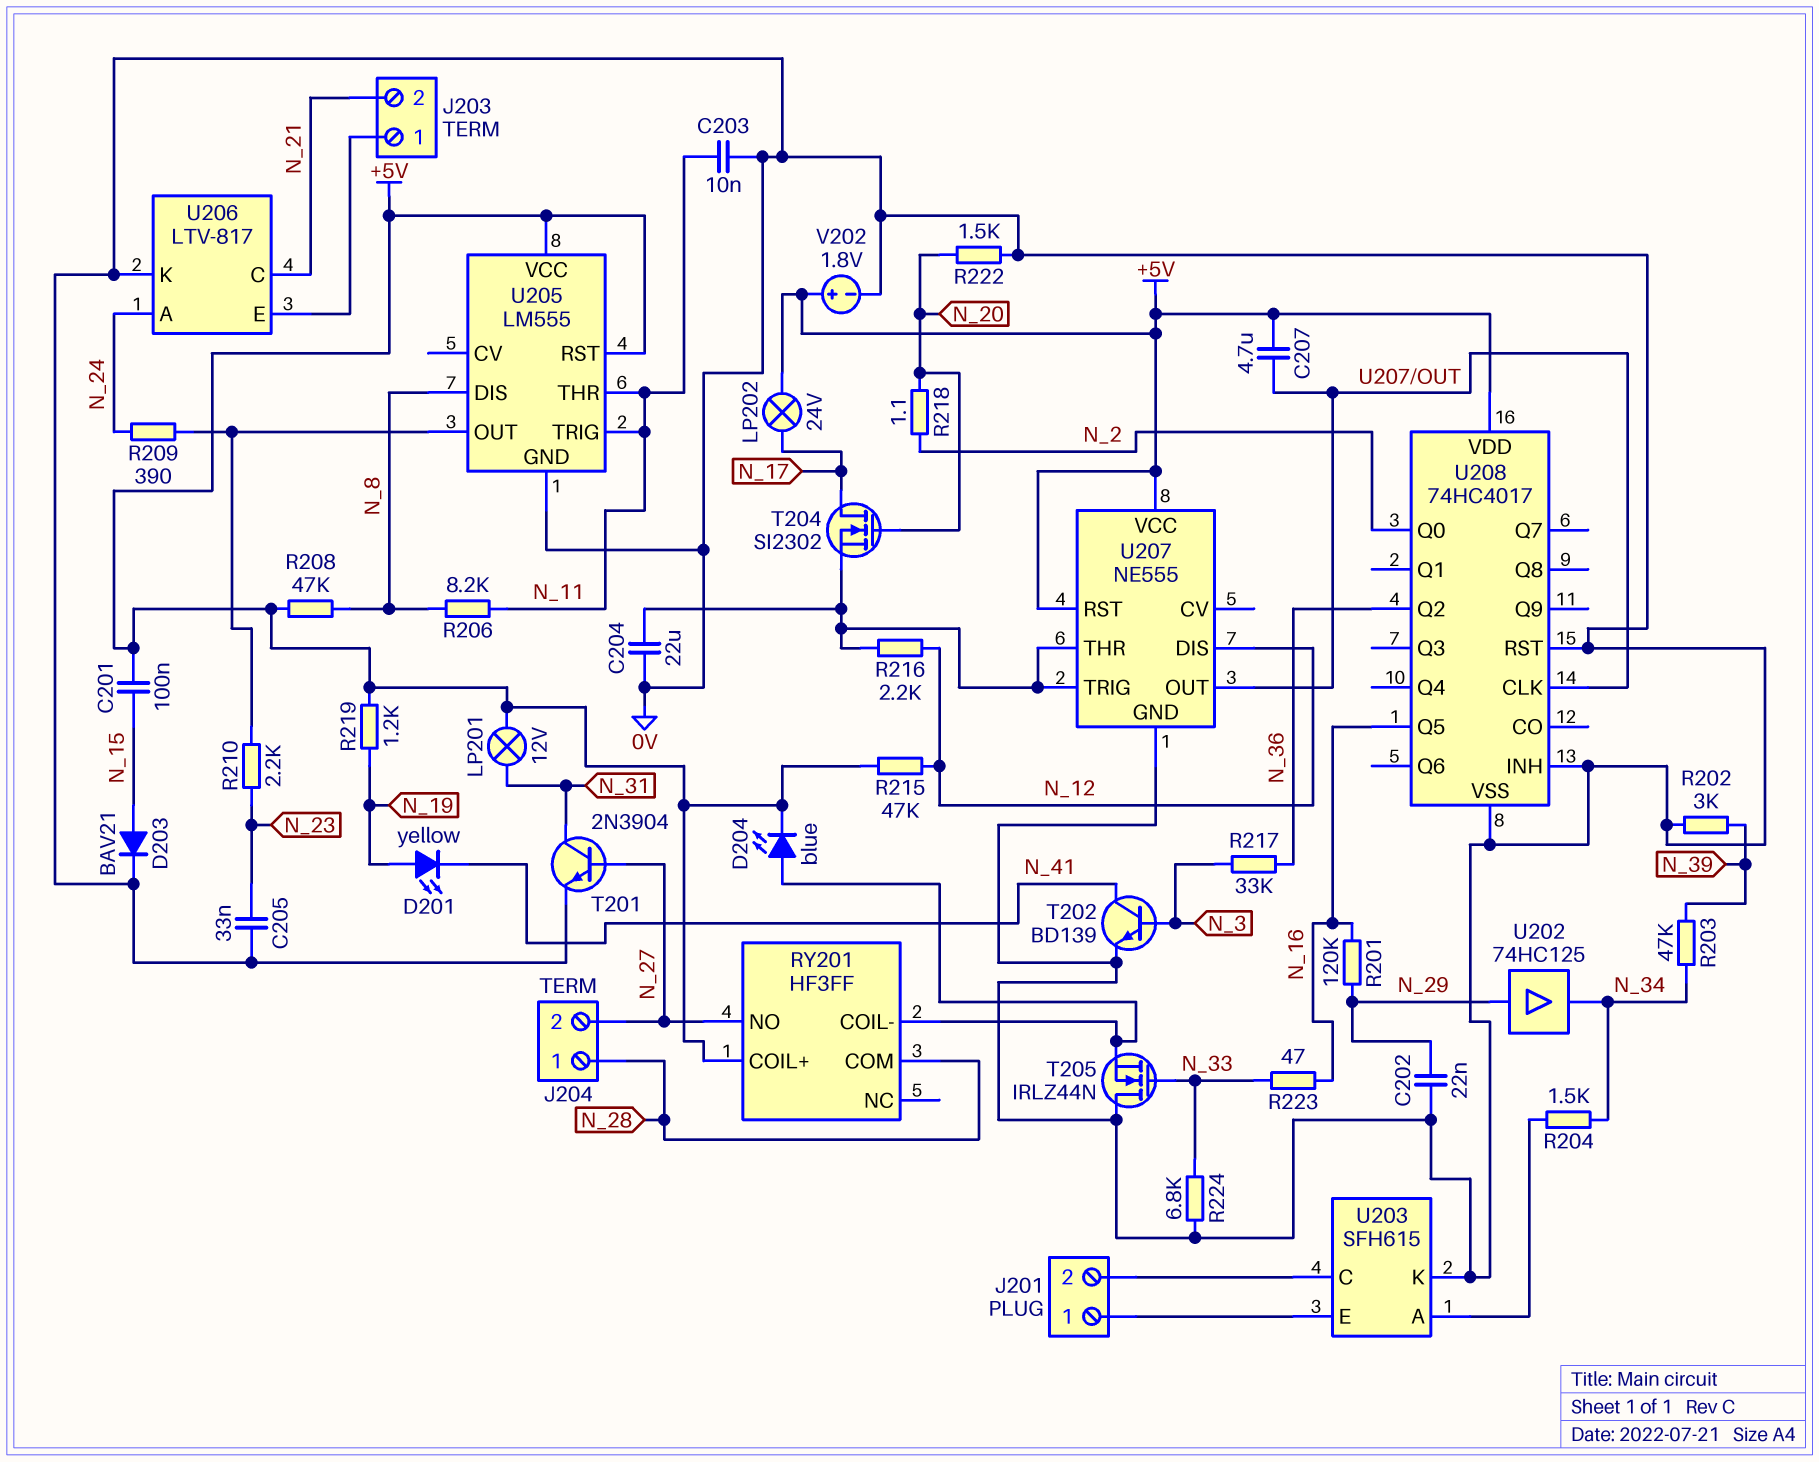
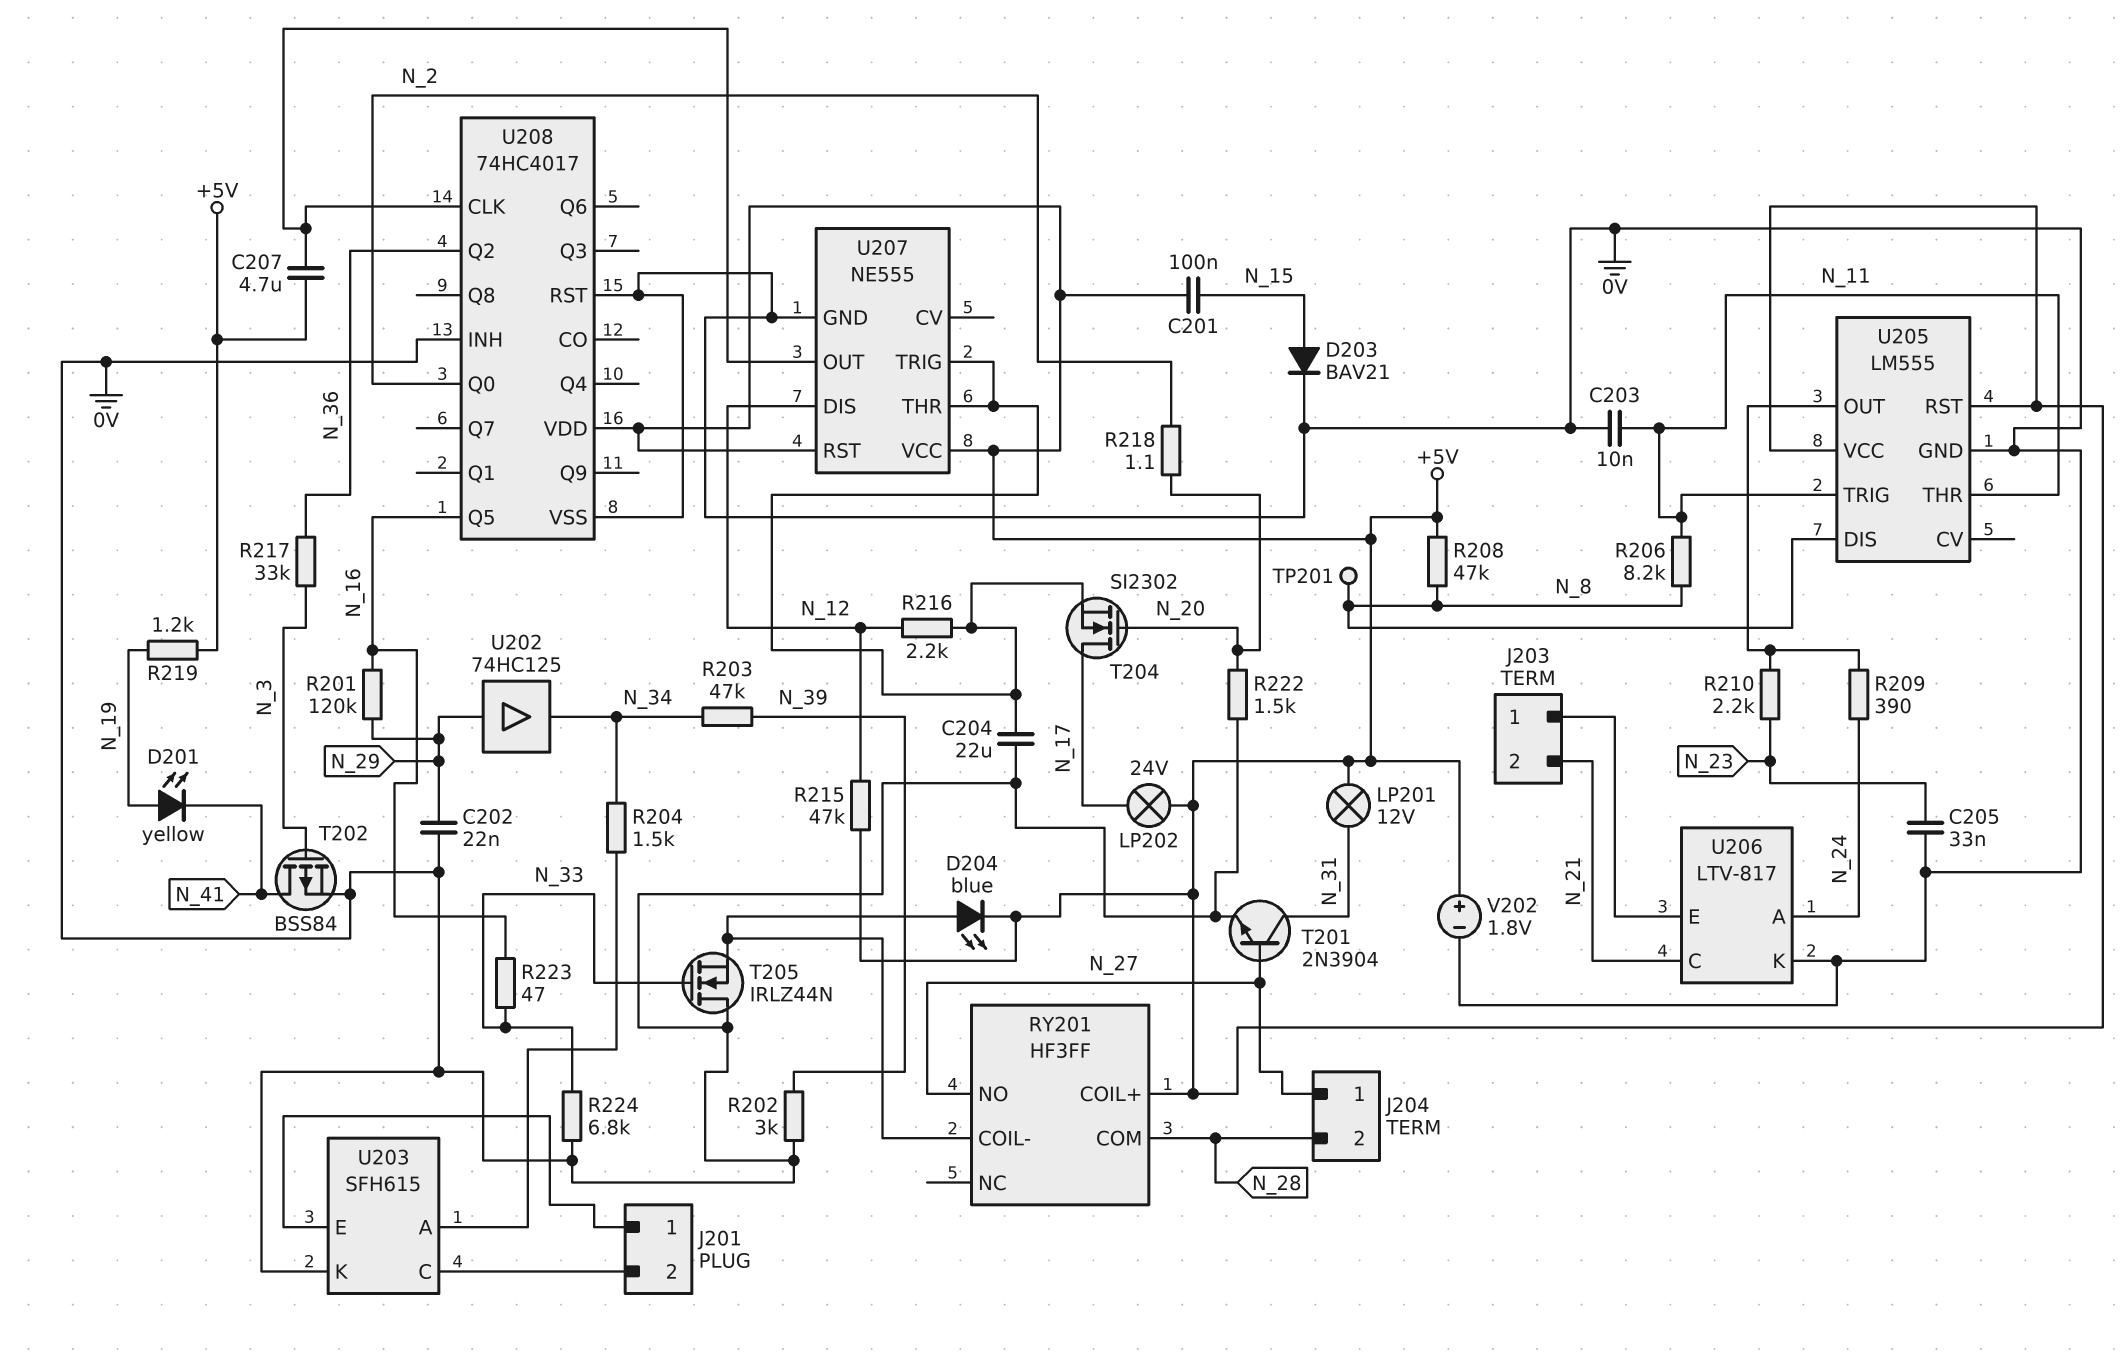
J204 pin 1: N_28 -> N_27
J204 pin 2: N_27 -> N_28
T202: NPN BD139 (B N_3, C N_41, E 0V) -> PMOS BSS84 (G N_3, D N_41, S 0V)
TP201: none -> test point (N_8)

